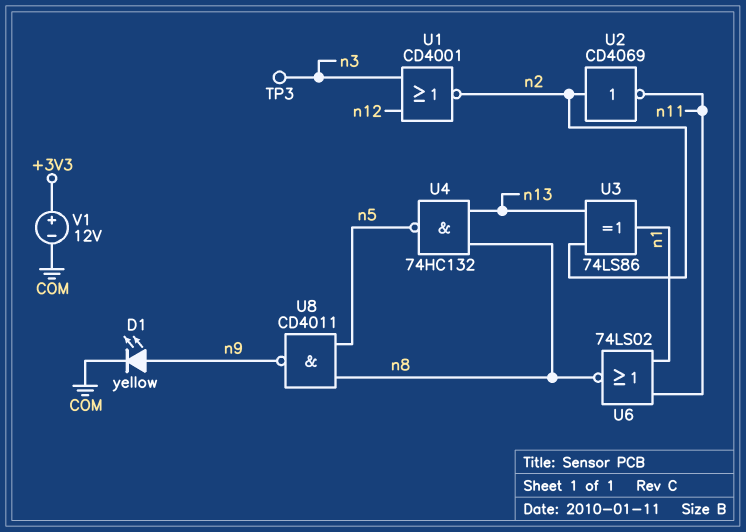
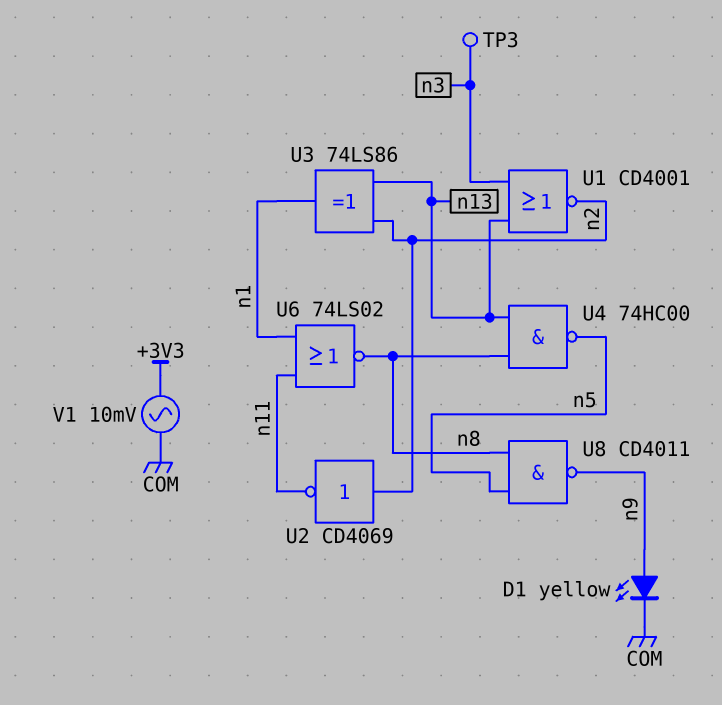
U1: NOR CD4001 (in n3, in n12, out n2) -> NOR CD4001 (in n3, in n13, out n2)
U4: NAND 74HC132 (in n8, in n13, out n5) -> NAND 74HC00 (in n8, in n13, out n5)
V1: 12V (plus +3V3, minus COM) -> AC 10mV (+3V3, COM)

